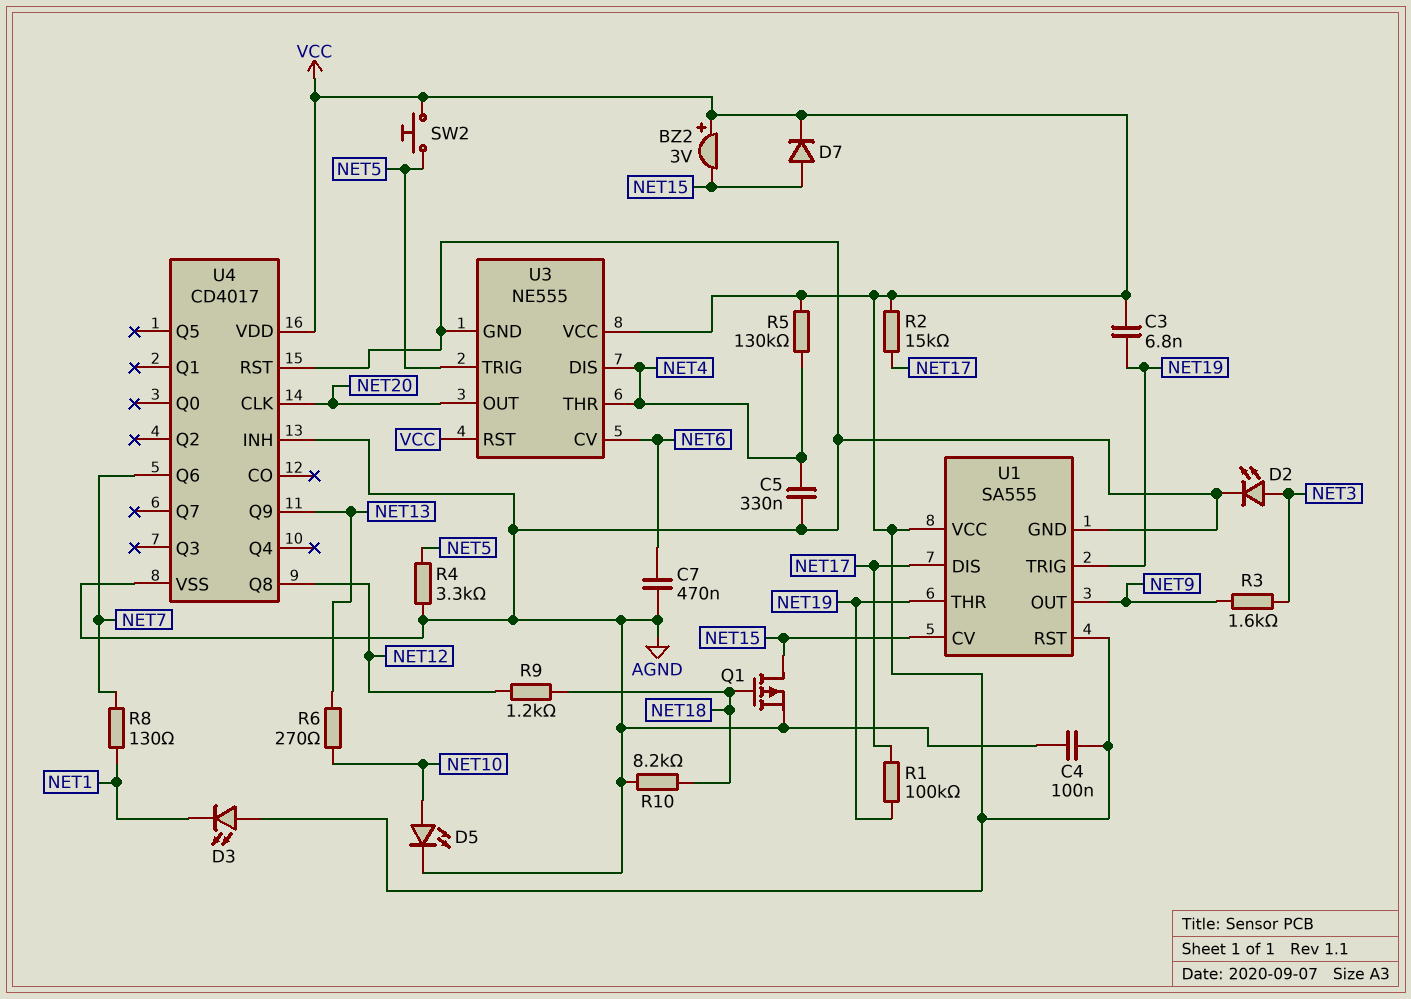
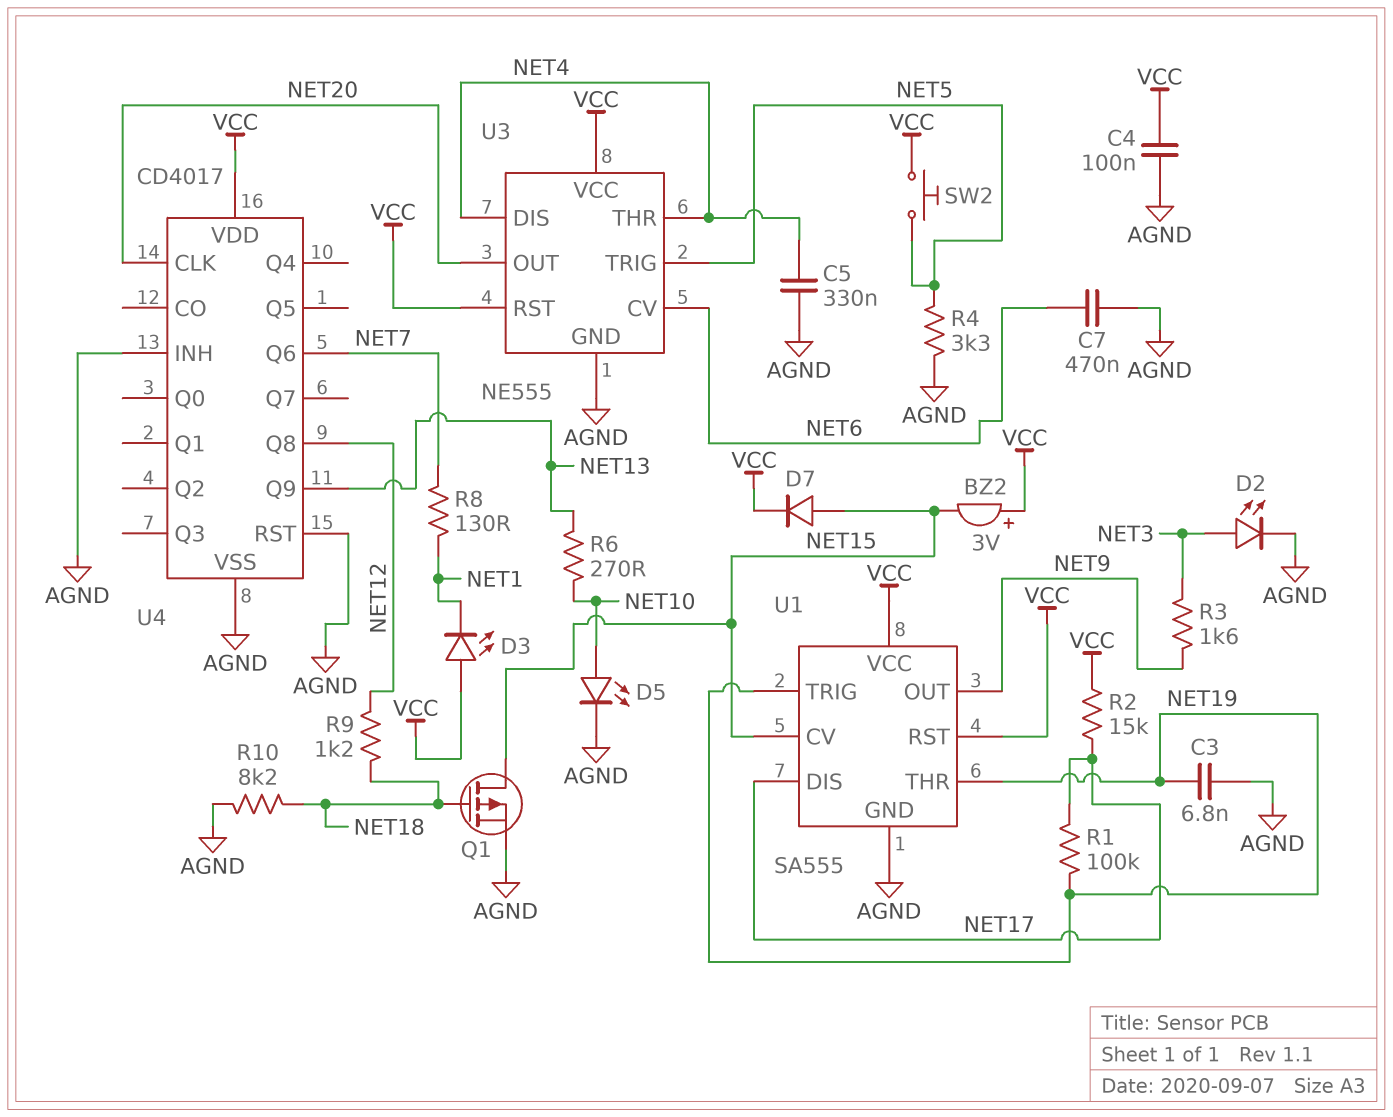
C3: 6.8nF (NET19, VCC) -> 6.8nF (AGND, NET19)
R5: 130k (NET4, VCC) -> none

